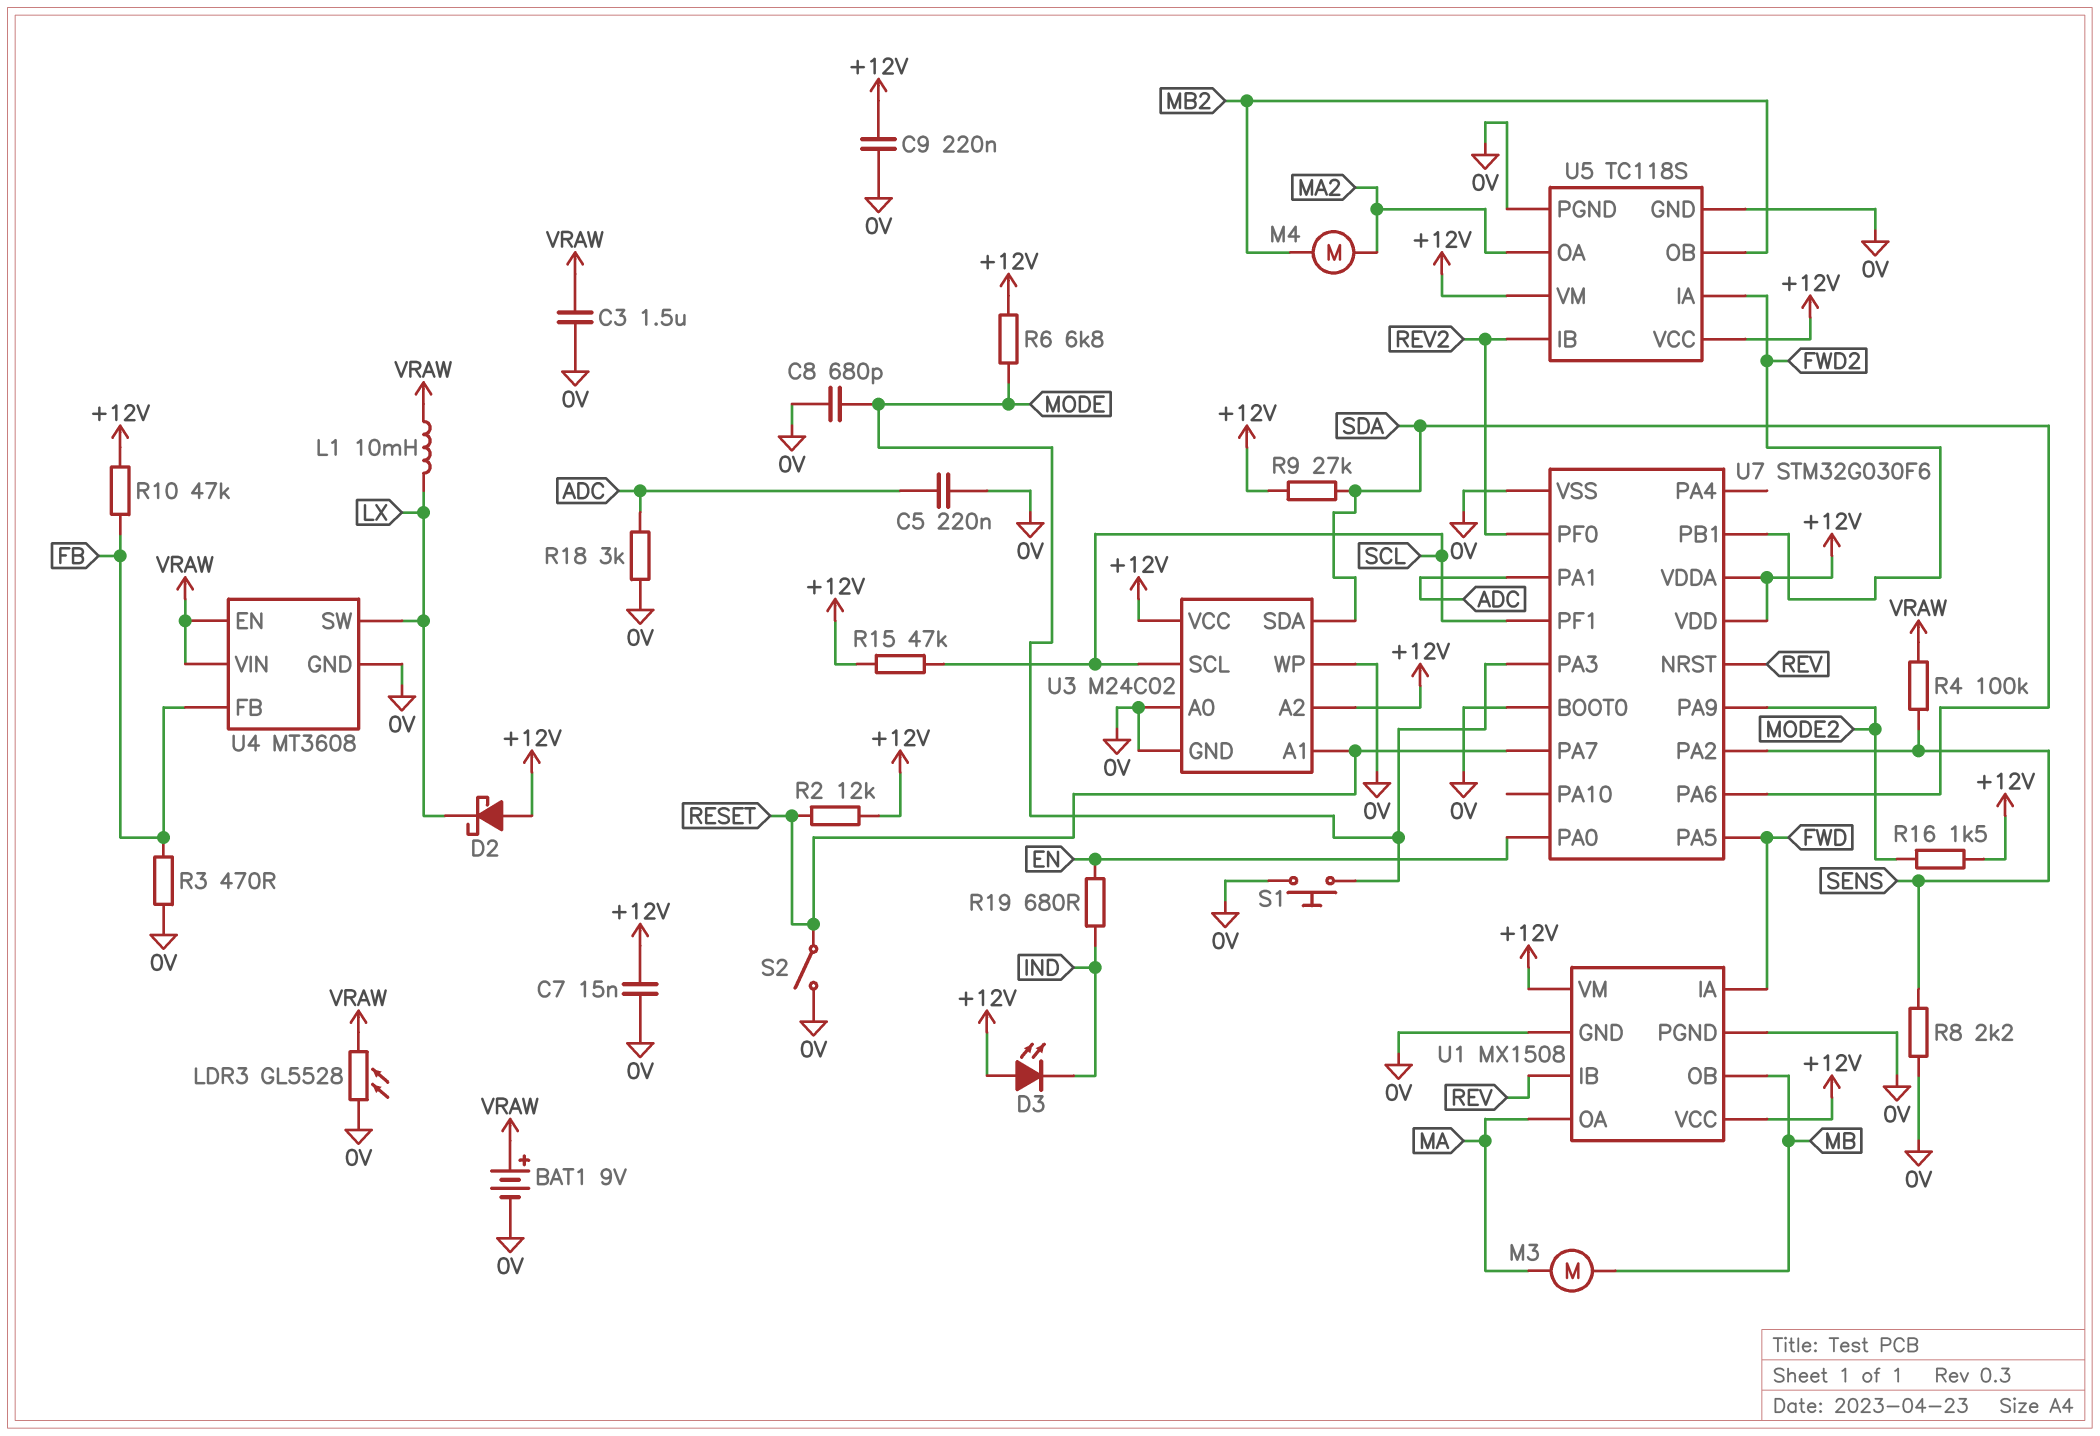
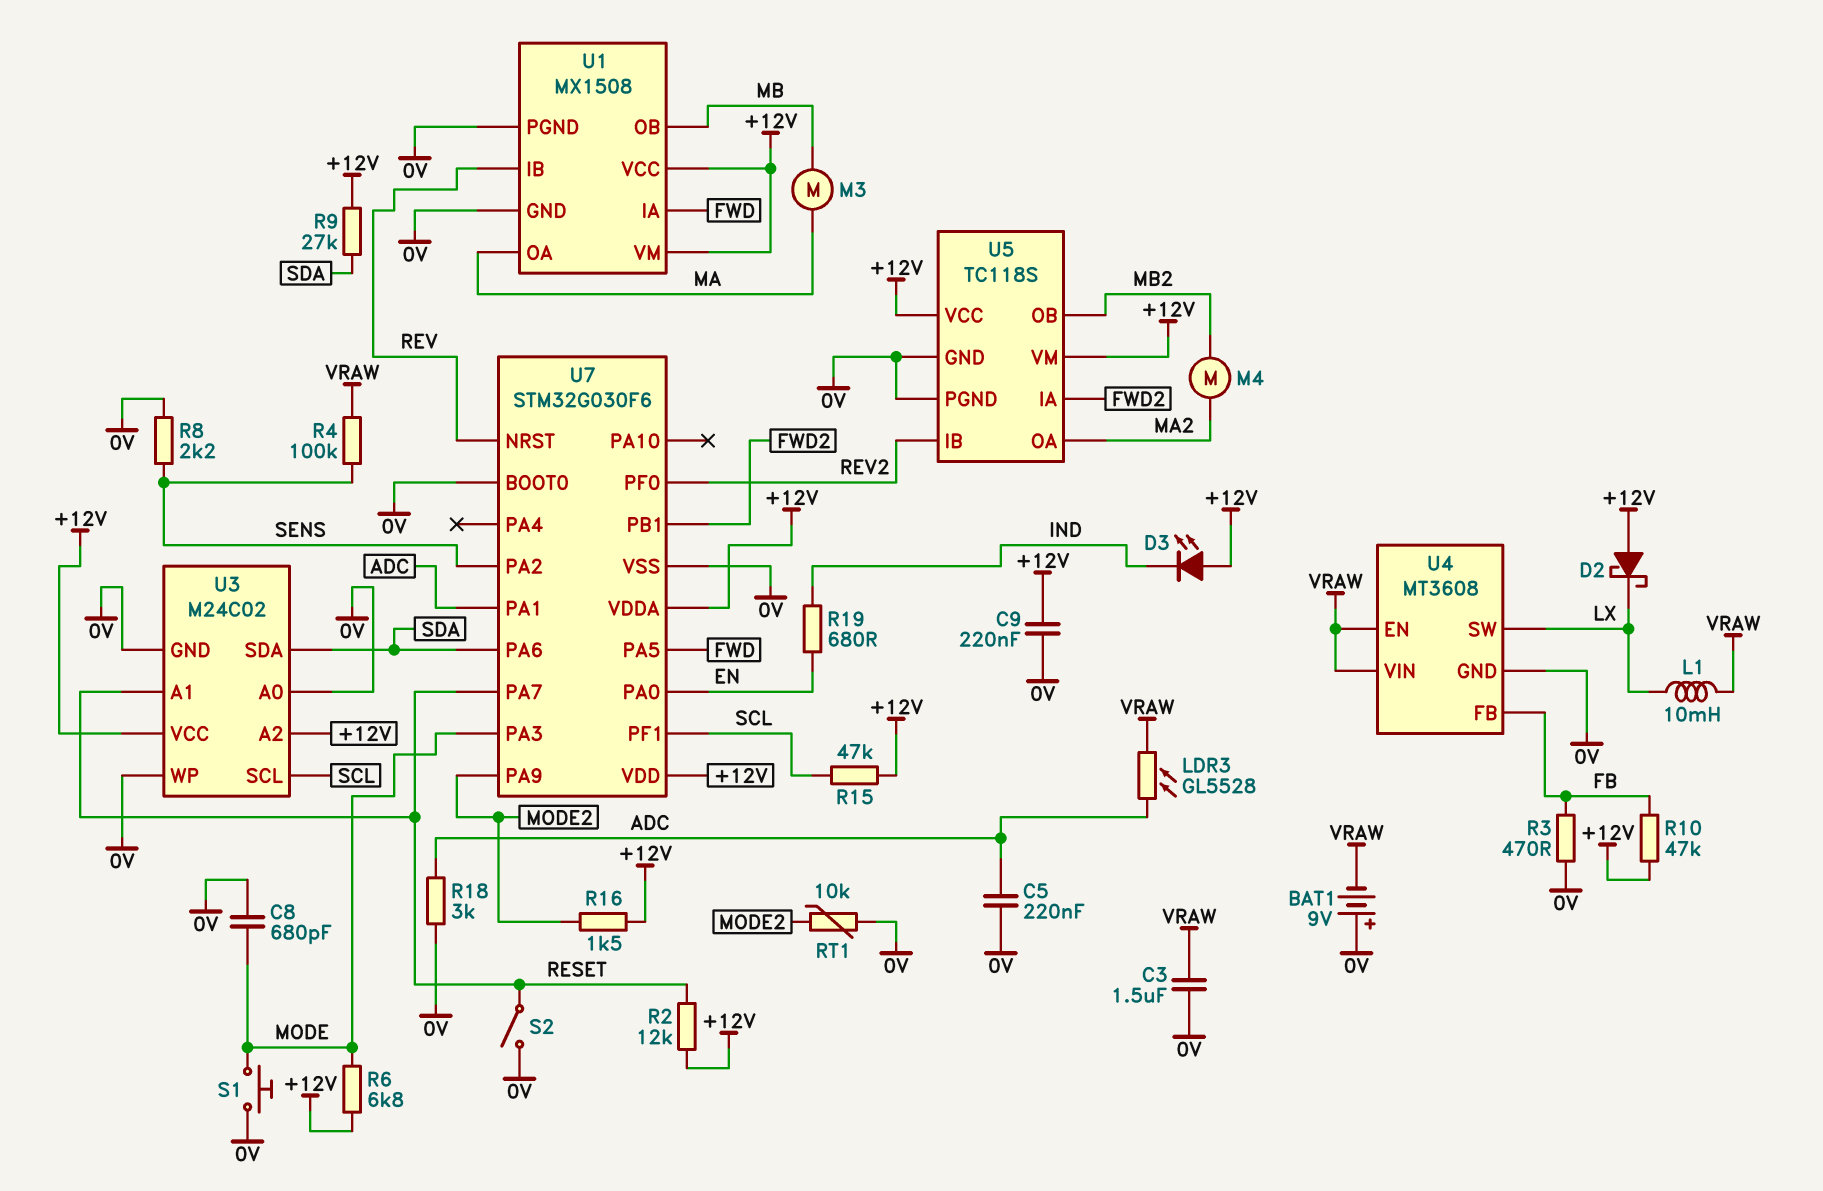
BAT1: 9V (plus VRAW, minus 0V) -> 9V (plus 0V, minus VRAW)
C7: 15nF (+12V, 0V) -> none
LDR3: GL5528 (0V, VRAW) -> GL5528 (ADC, VRAW)
RT1: none -> 10k (0V, MODE2)

